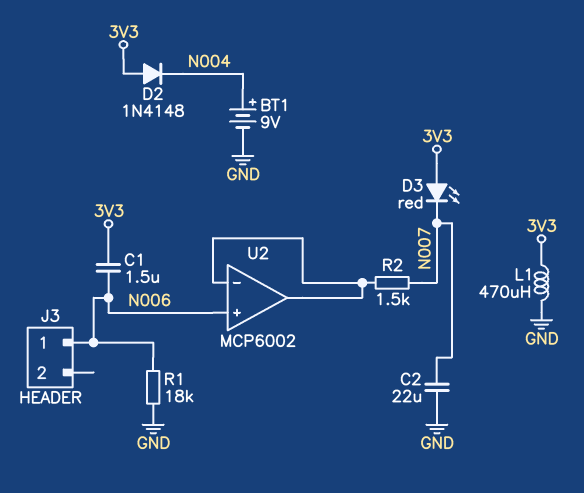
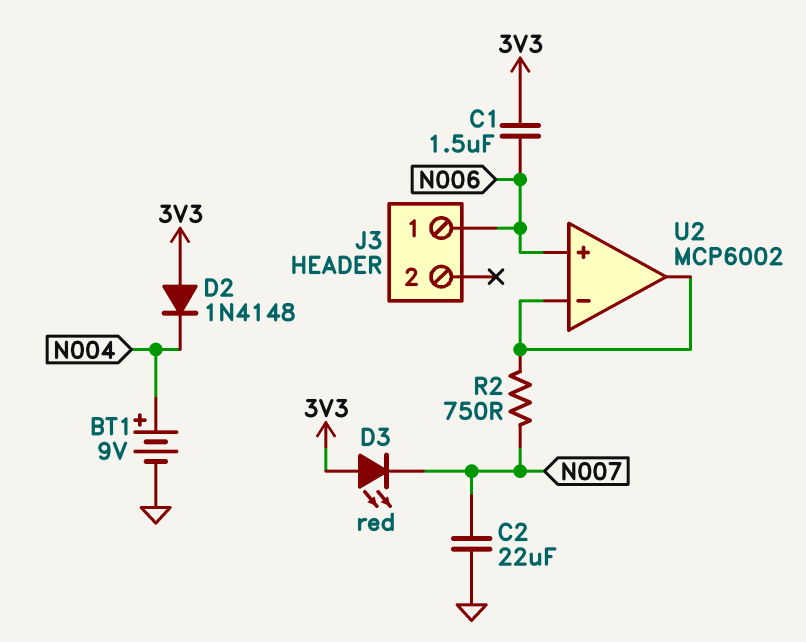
L1: 470uH (3V3, GND) -> none
R1: 18k (GND, N006) -> none
R2: 1.5k (N007, U2/in-) -> 750 (N007, U2/in-)

